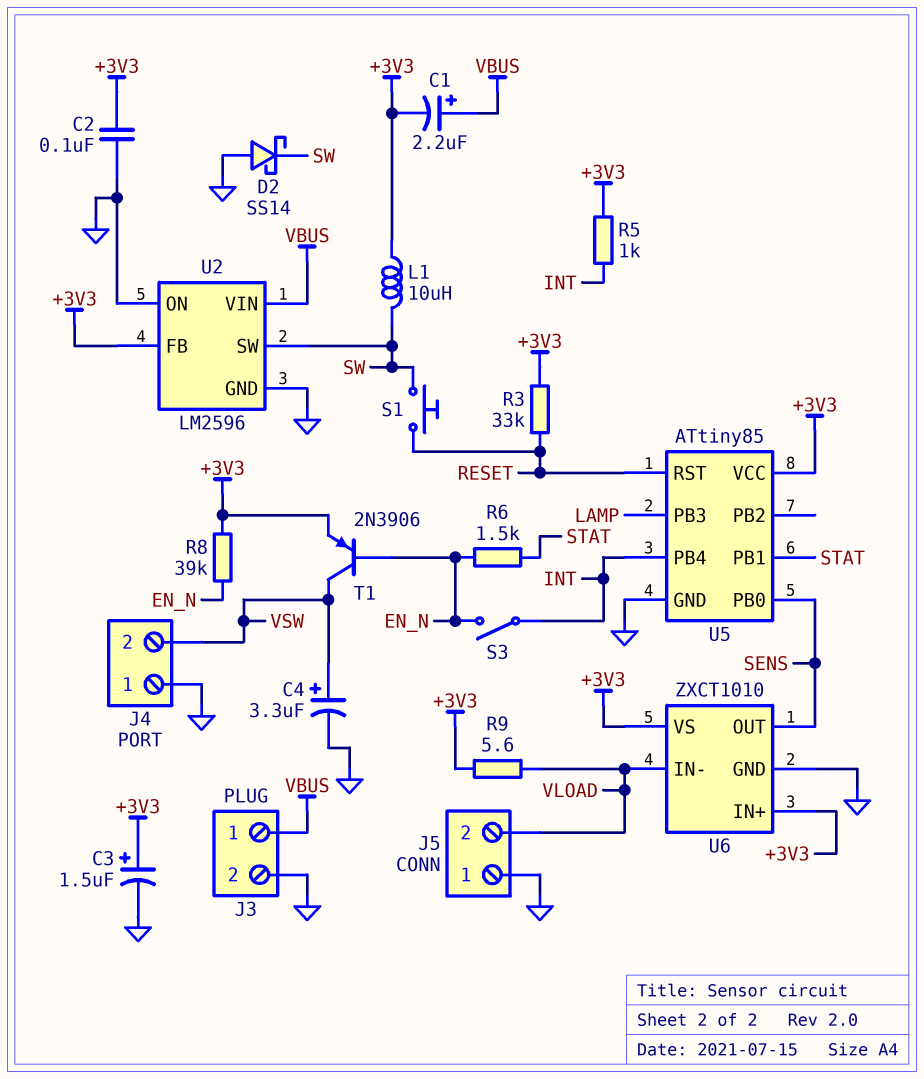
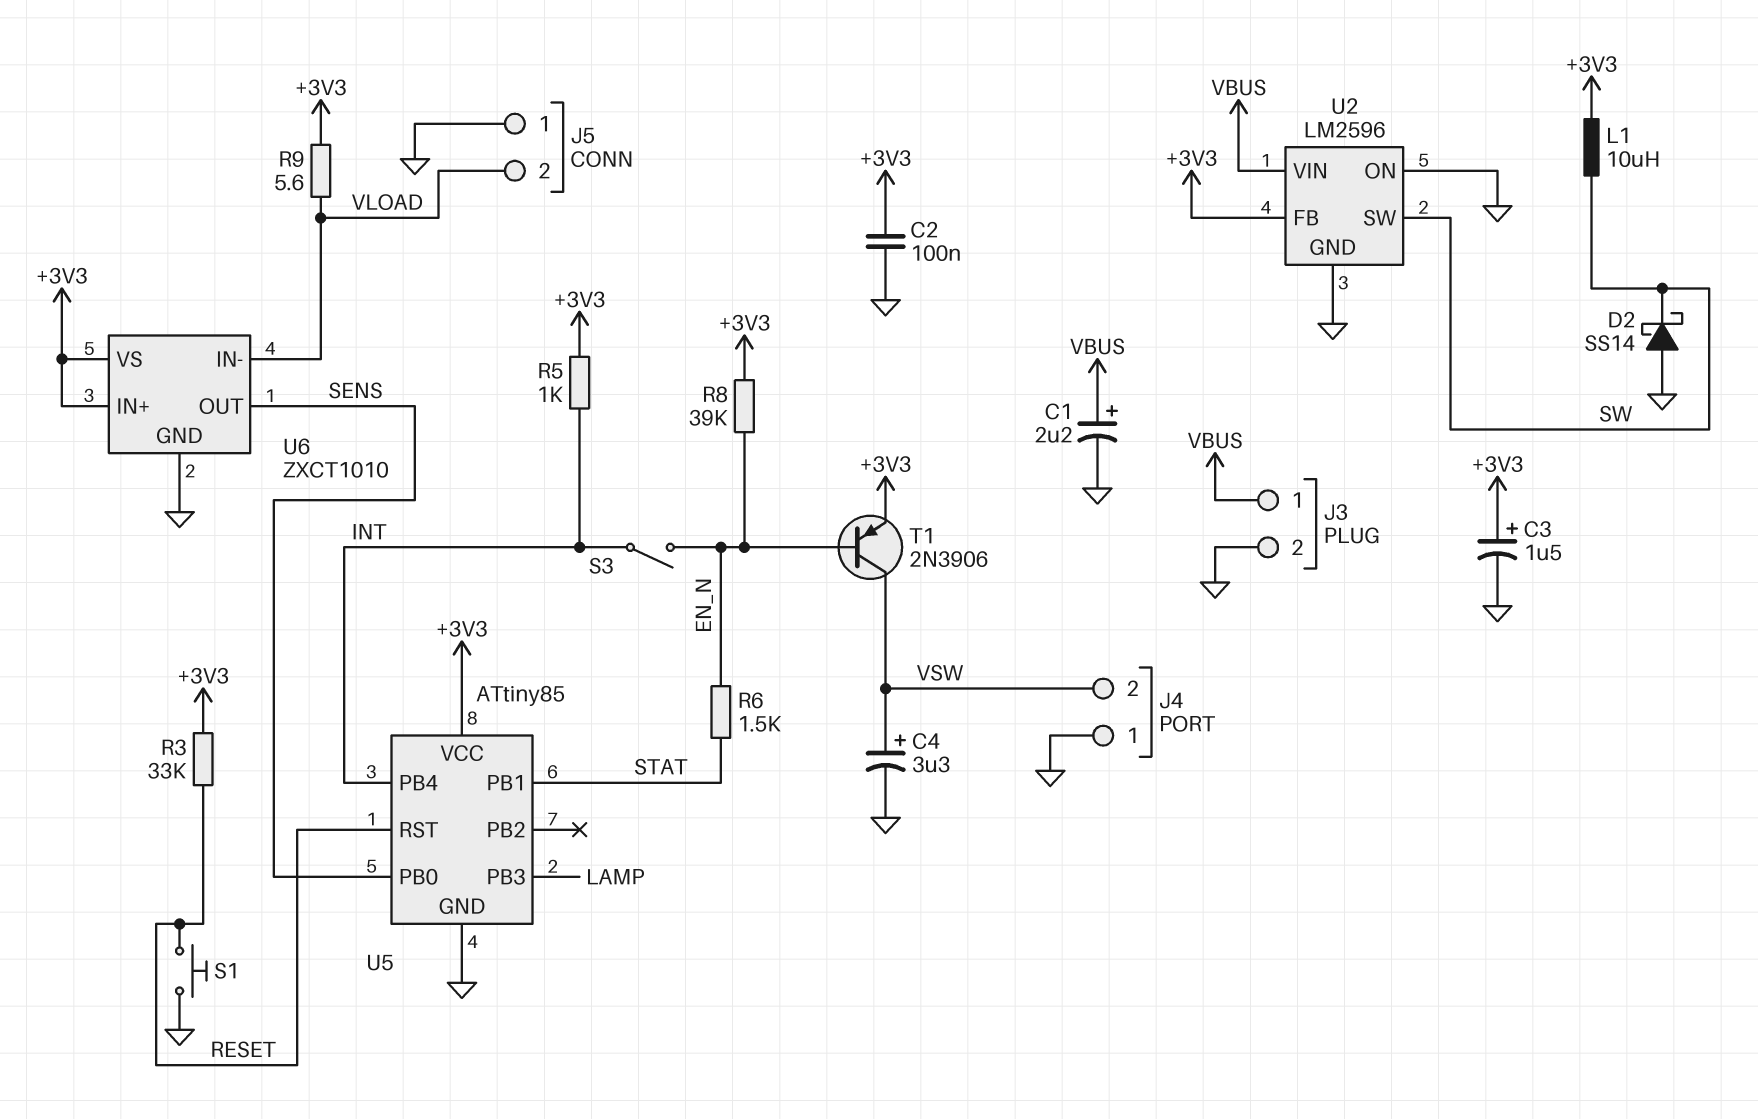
C1: 2.2uF (plus VBUS, minus +3V3) -> 2.2uF (plus VBUS, minus GND)
S1: button (RESET, SW) -> button (GND, RESET)

